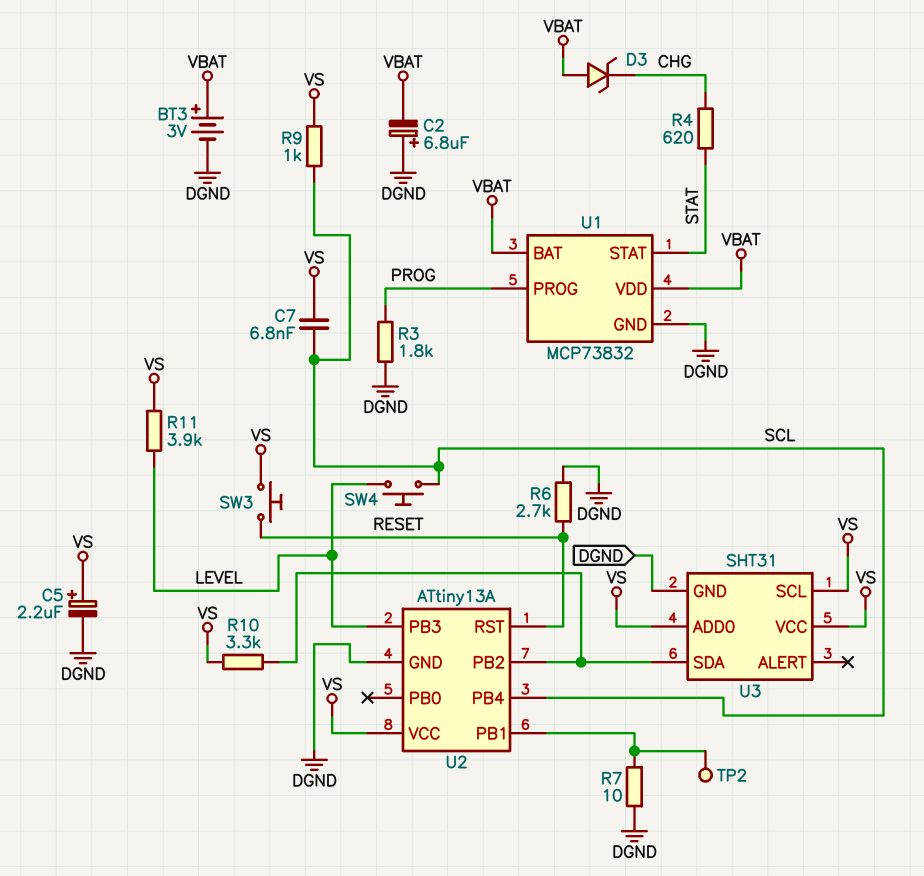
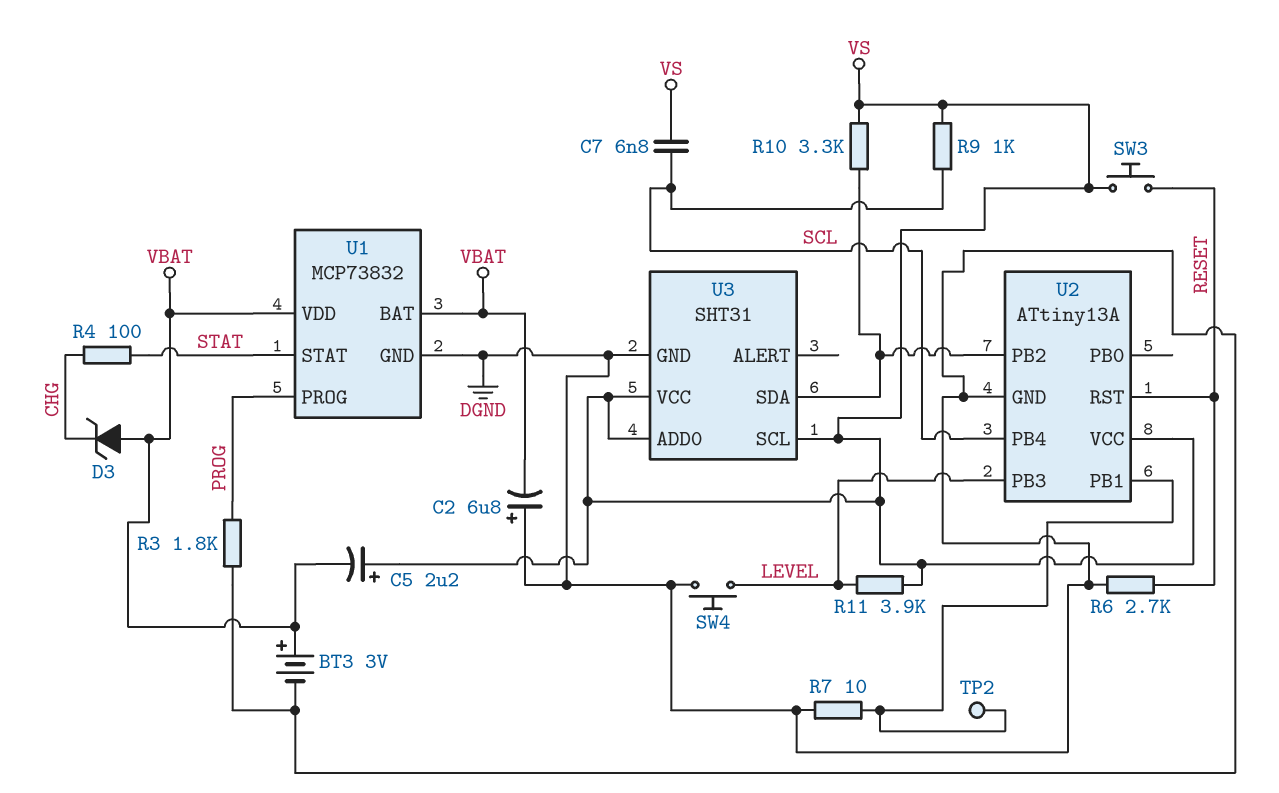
C5: 2.2uF (plus VS, minus DGND) -> 2.2uF (plus VS, minus VBAT)
R4: 620 (CHG, STAT) -> 100 (CHG, STAT)
SW4: button (LEVEL, SCL) -> button (DGND, LEVEL)

